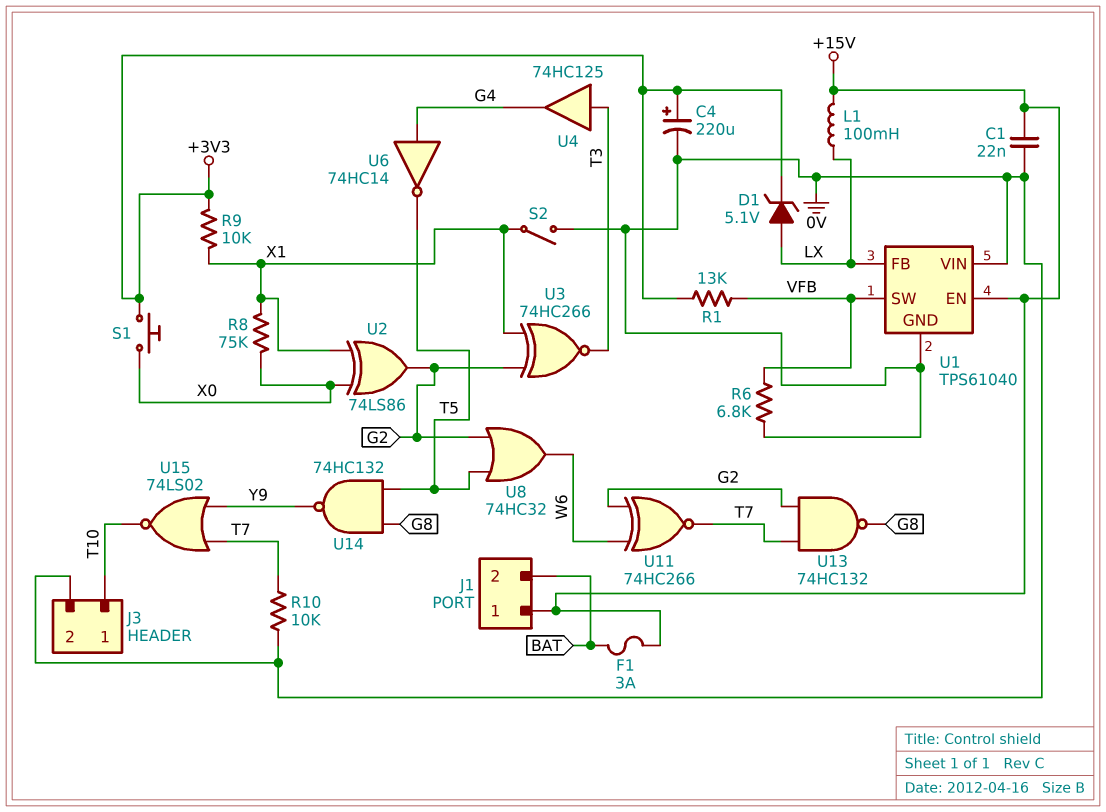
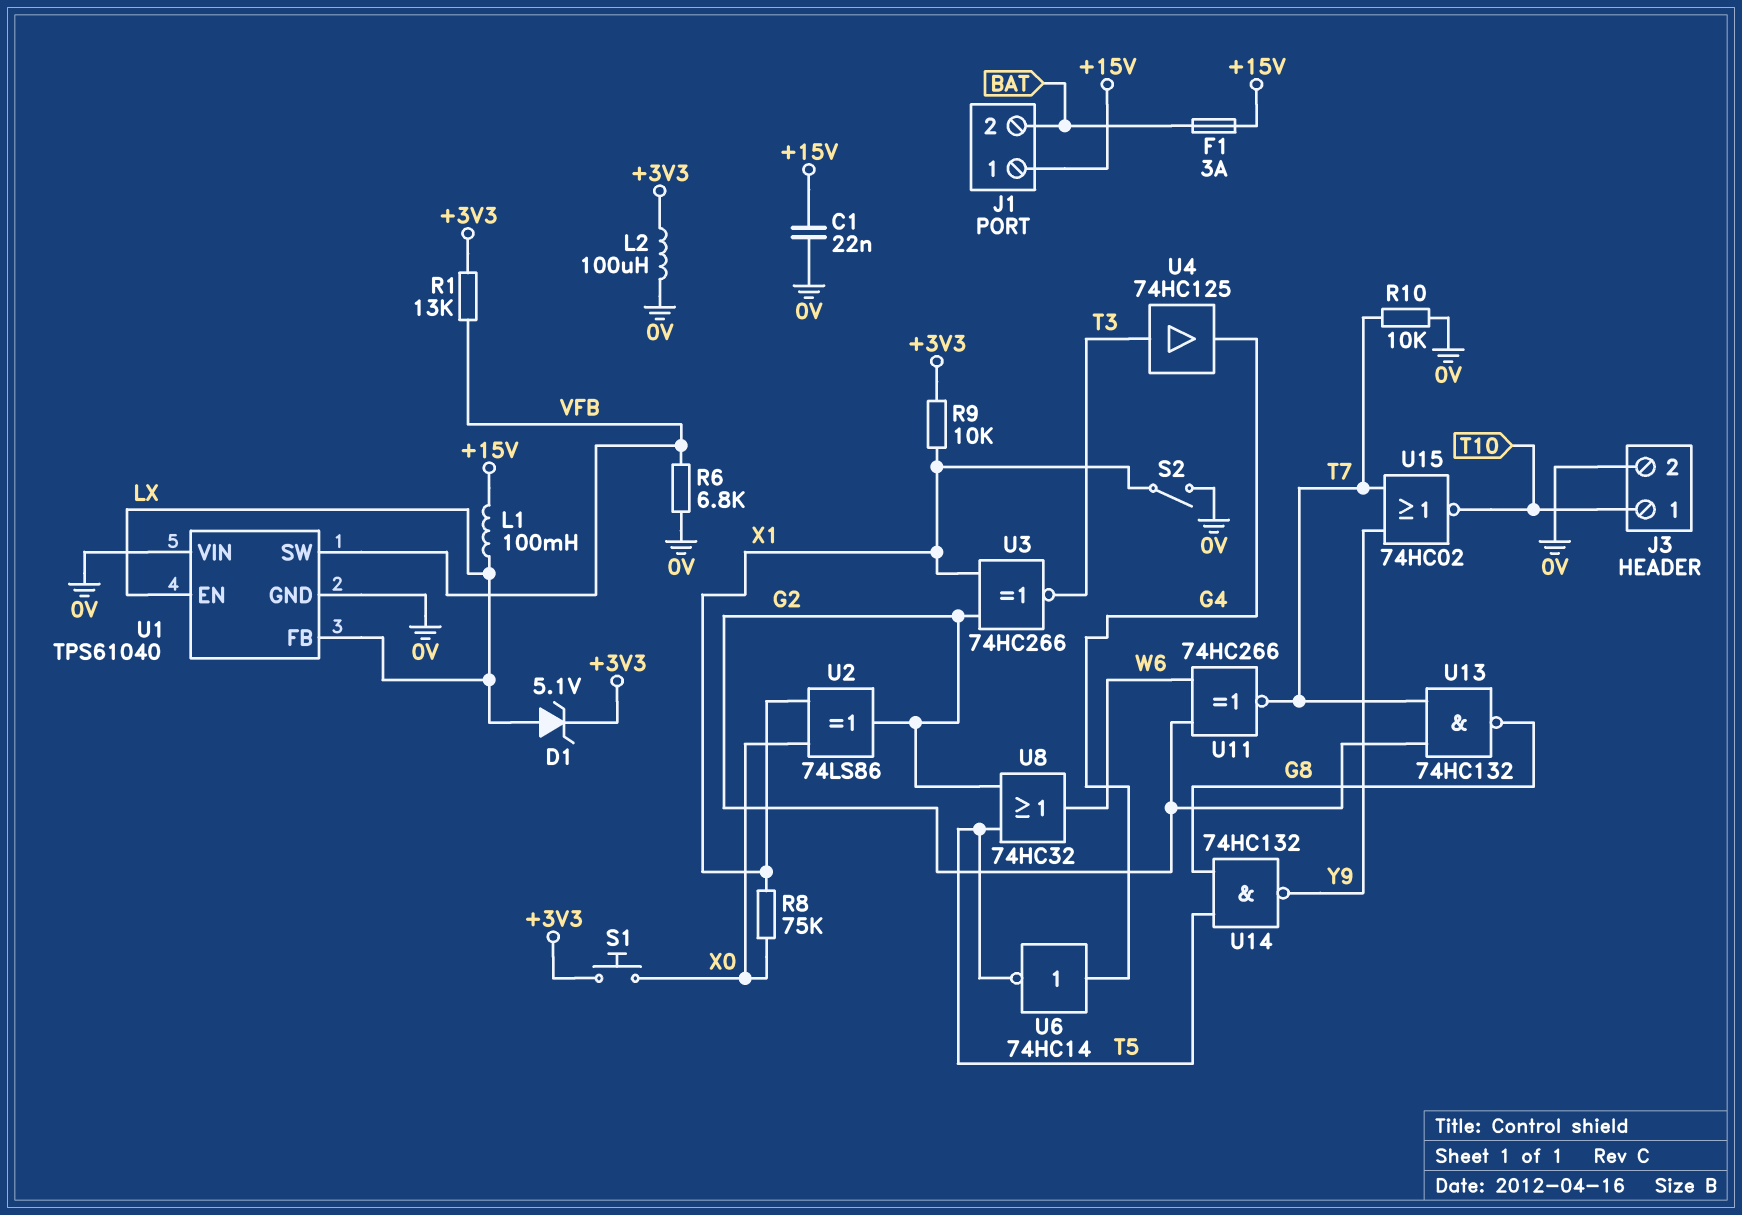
C4: 220uF (plus +3V3, minus 0V) -> none
L2: none -> 100uH (+3V3, 0V)
U1 pin EN: +15V -> LX
U15: NOR 74LS02 (in T7, in Y9, out T10) -> NOR 74HC02 (in T7, in Y9, out T10)

